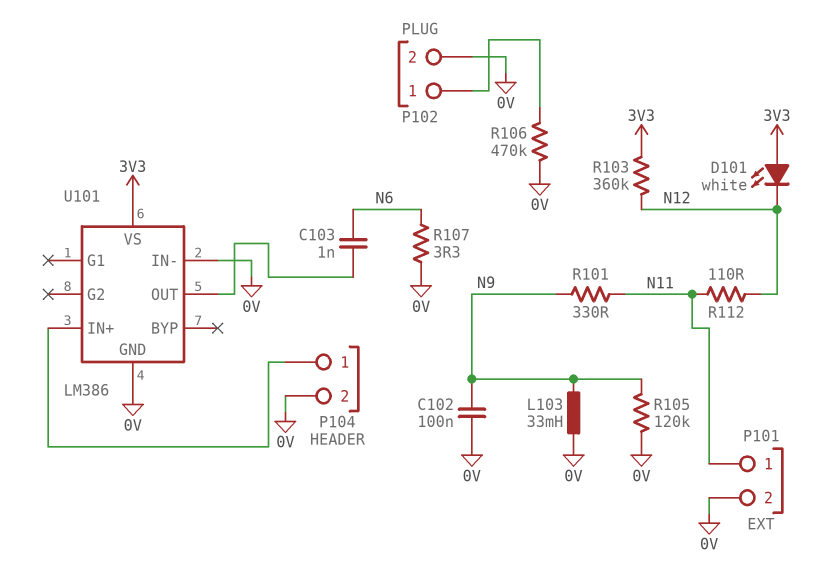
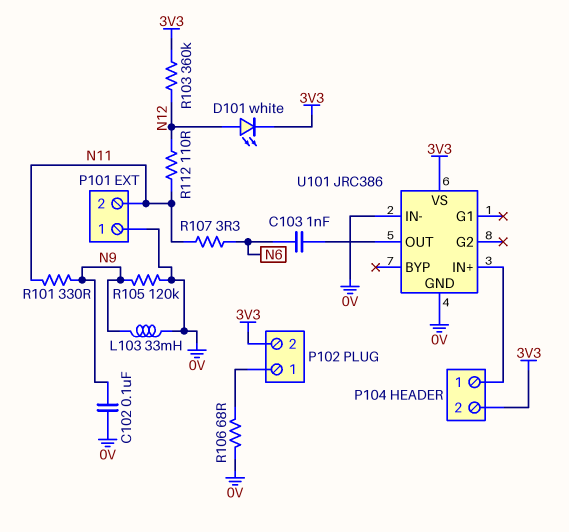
D101: LED white (A 3V3, K N12) -> LED white (A N12, K 3V3)
P101 pin 1: N11 -> 0V
P101 pin 2: 0V -> N11
P102 pin 2: 0V -> 3V3
P104 pin 2: 0V -> 3V3
R106: 470k (0V, P102/1) -> 68 (0V, P102/1)
R107: 3.3 (0V, N6) -> 3.3 (N6, N11)
U101: LM386 -> JRC386

